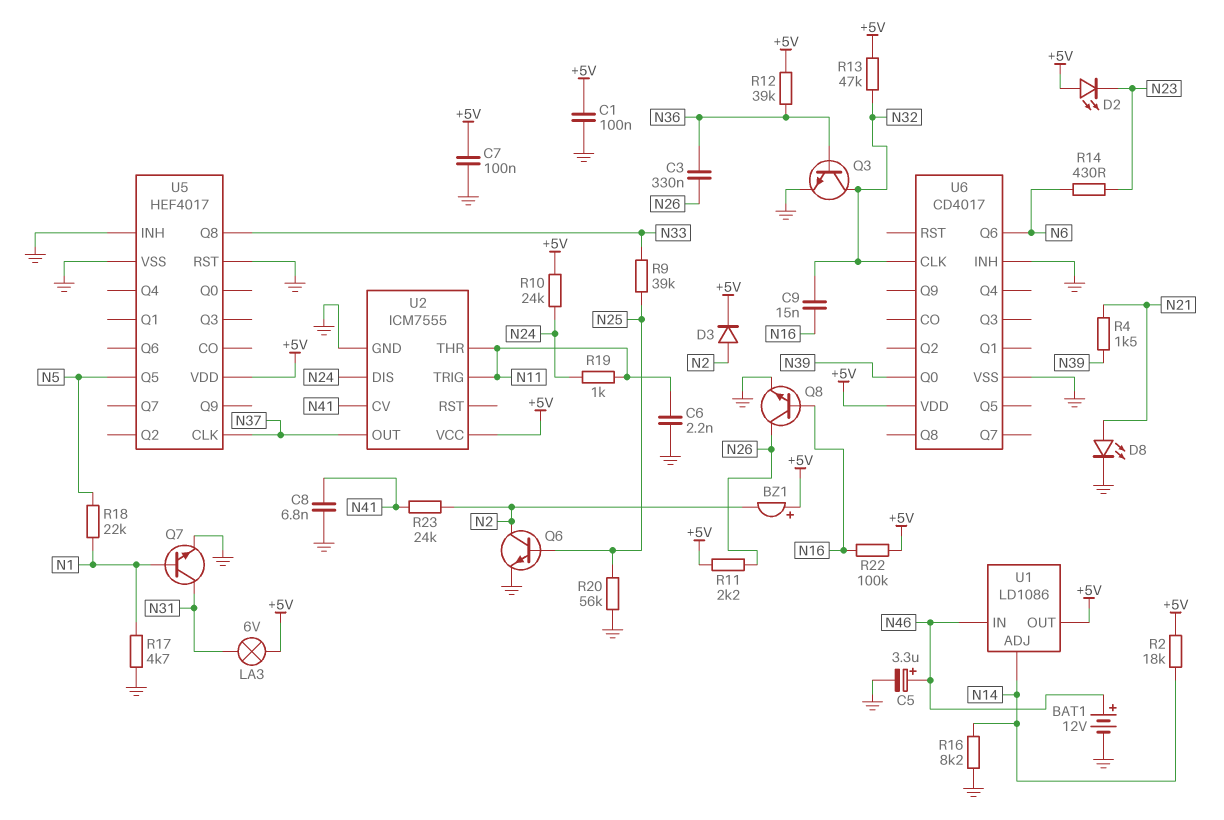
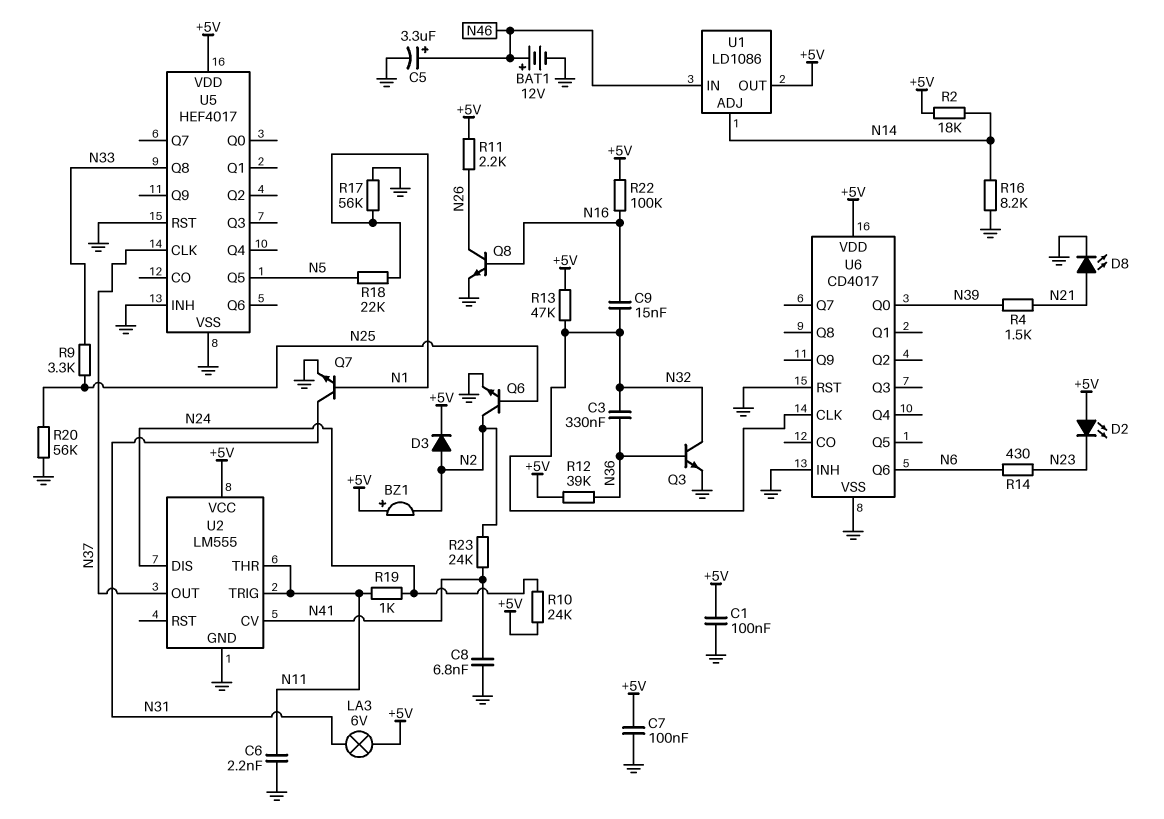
C3: 330nF (N26, N36) -> 330nF (N32, N36)
R9: 39k (N25, N33) -> 3.3k (N25, N33)
R17: 4.7k (GND, N1) -> 56k (GND, N1)
U2: ICM7555 -> LM555
U6 pin RST: none -> GND

